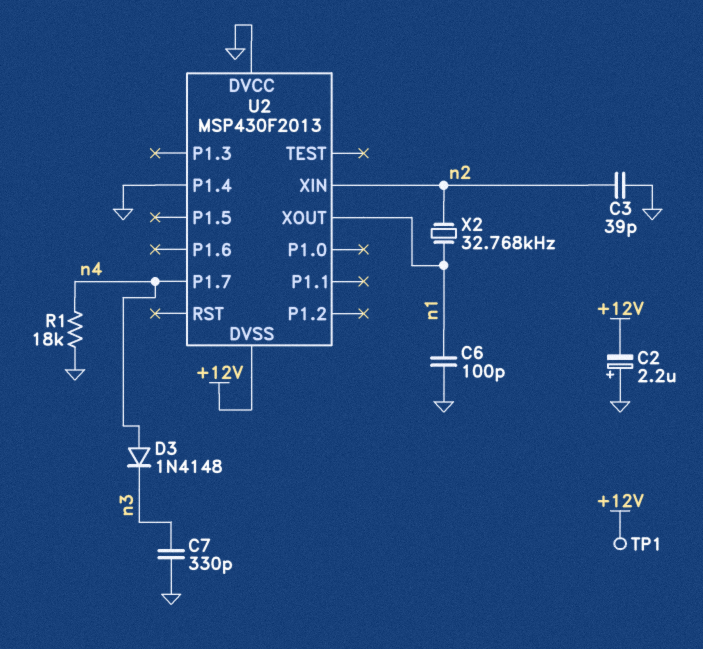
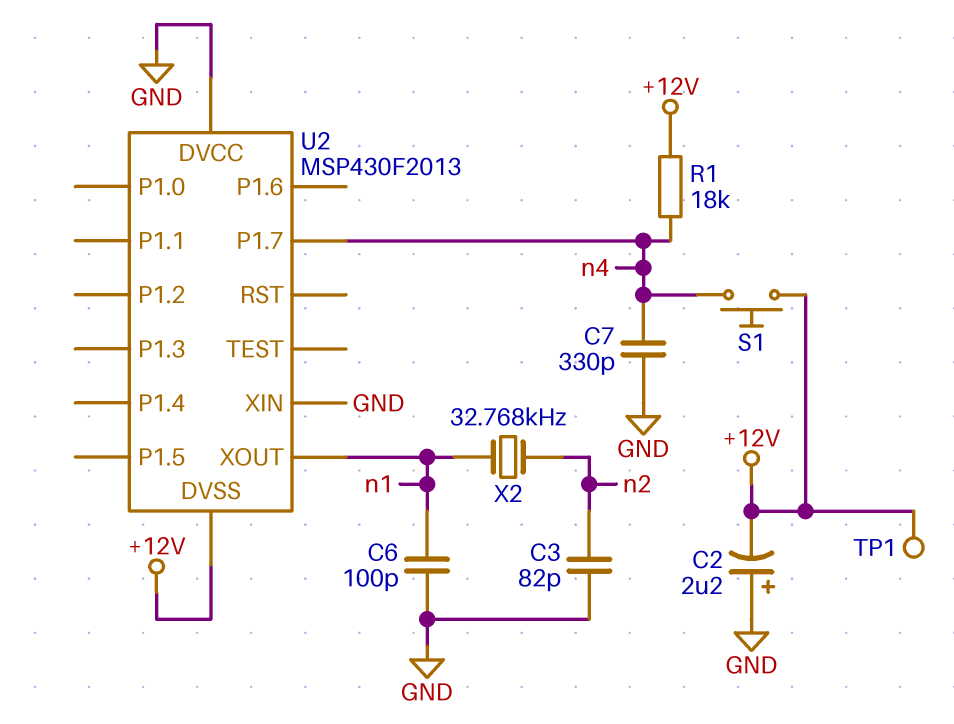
C3: 39pF (GND, n2) -> 82pF (GND, n2)
C7: 330pF (GND, n3) -> 330pF (GND, n4)
D3: diode 1N4148 (A n4, K n3) -> none
R1: 18k (GND, n4) -> 18k (+12V, n4)
S1: none -> button (+12V, n4)
U2 pin P1.4: GND -> none
U2 pin XIN: n2 -> GND

